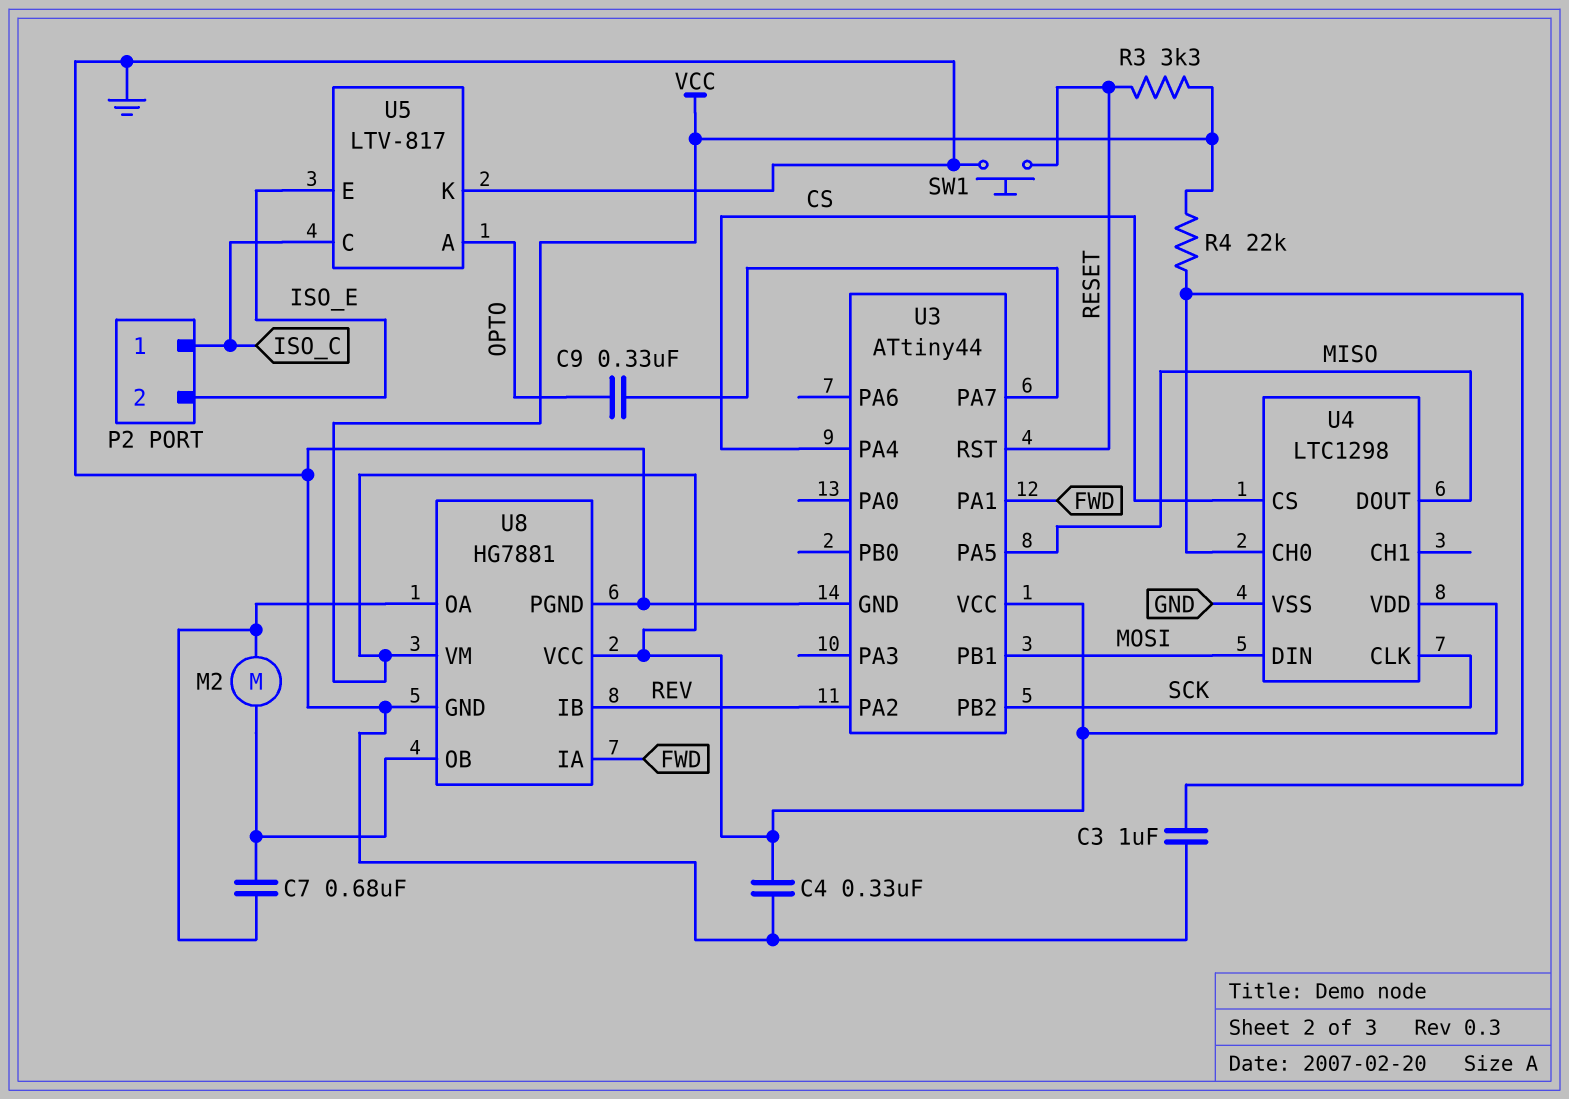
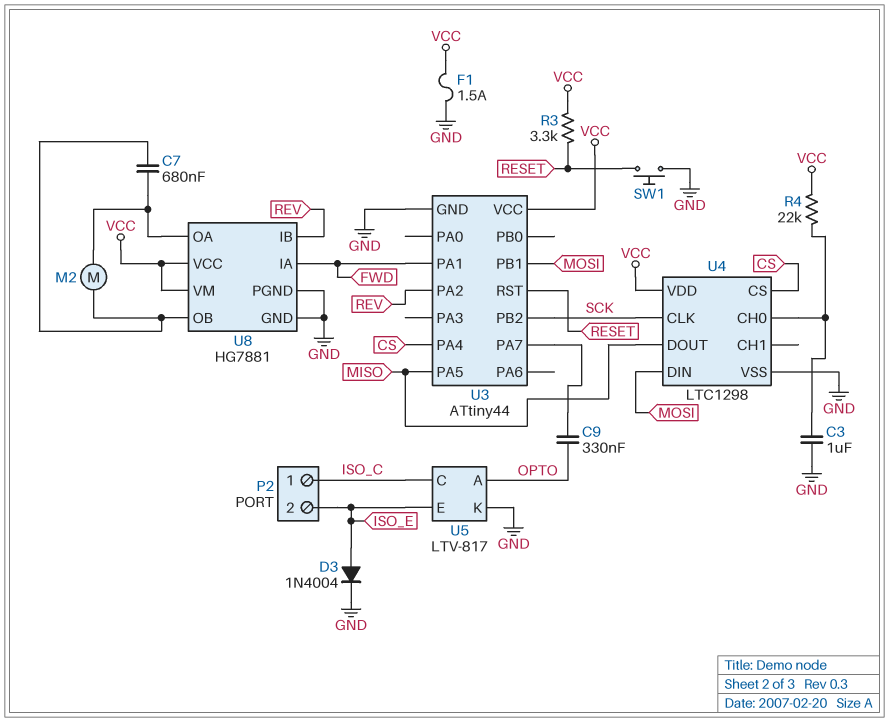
C4: 330nF (GND, VCC) -> none
D3: none -> diode 1N4004 (A ISO_E, K GND)
F1: none -> 1.5A (GND, VCC)

